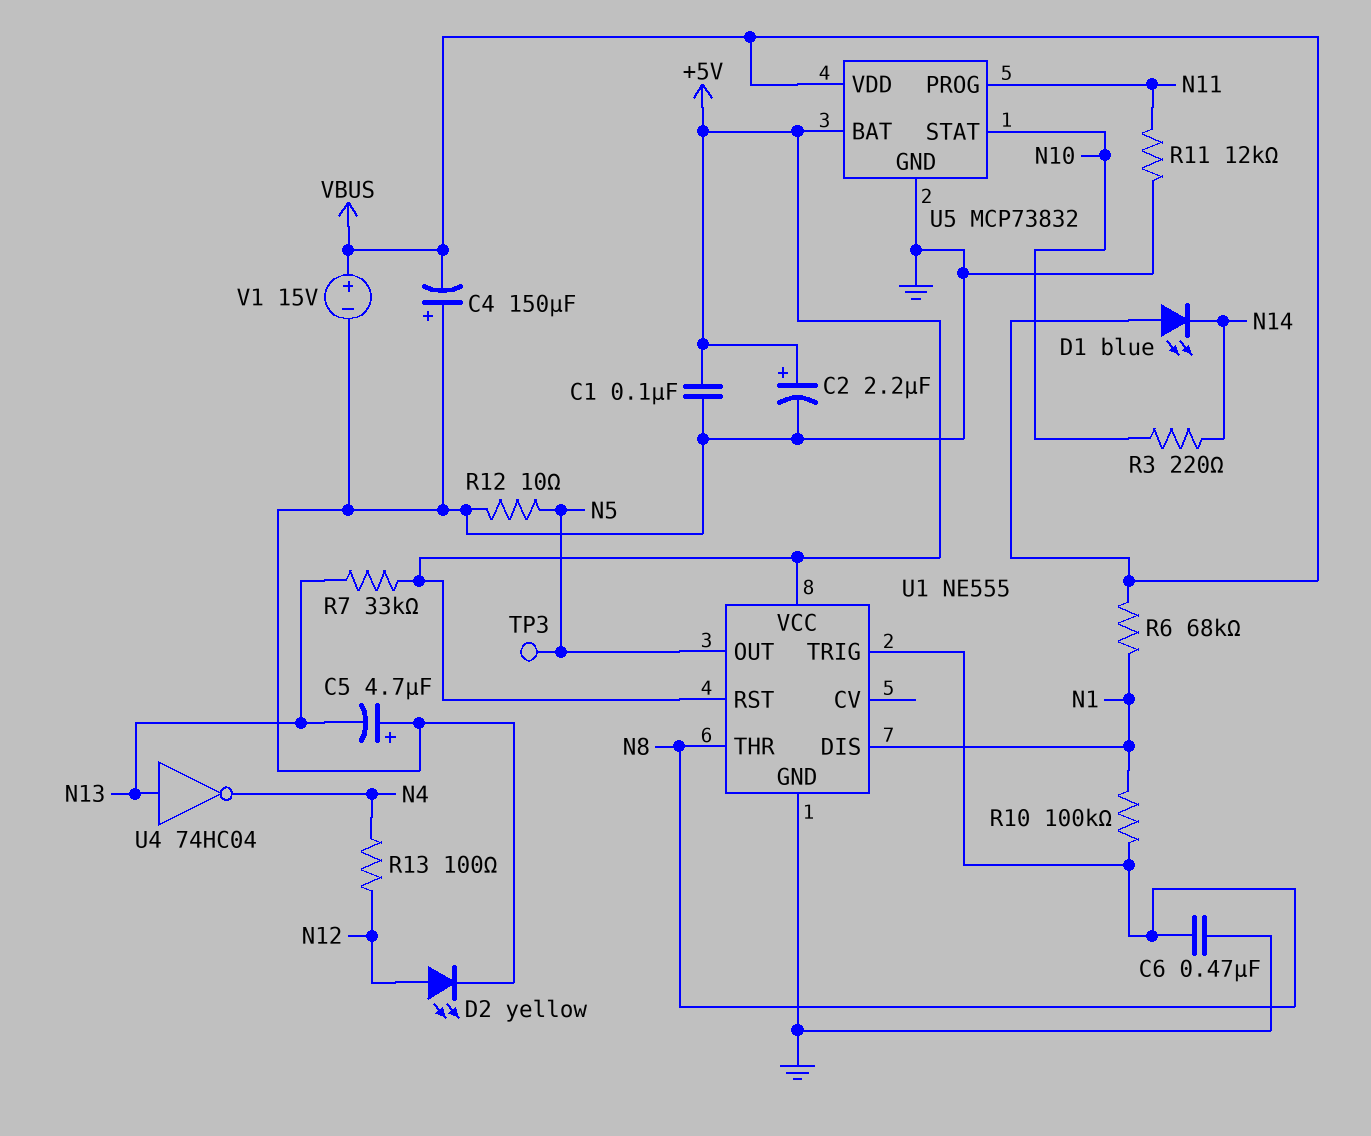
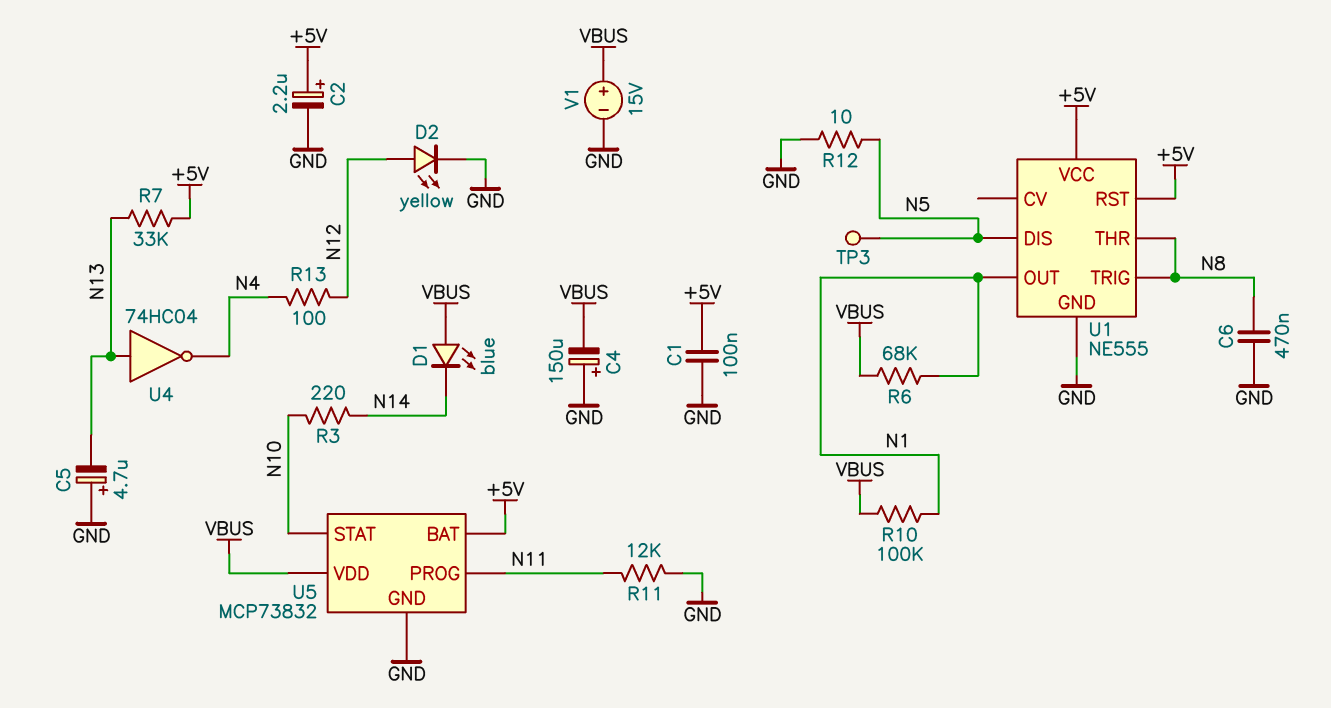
R10: 100k (N1, N8) -> 100k (N1, VBUS)
U1 pin DIS: N1 -> N5
U1 pin OUT: N5 -> N1

